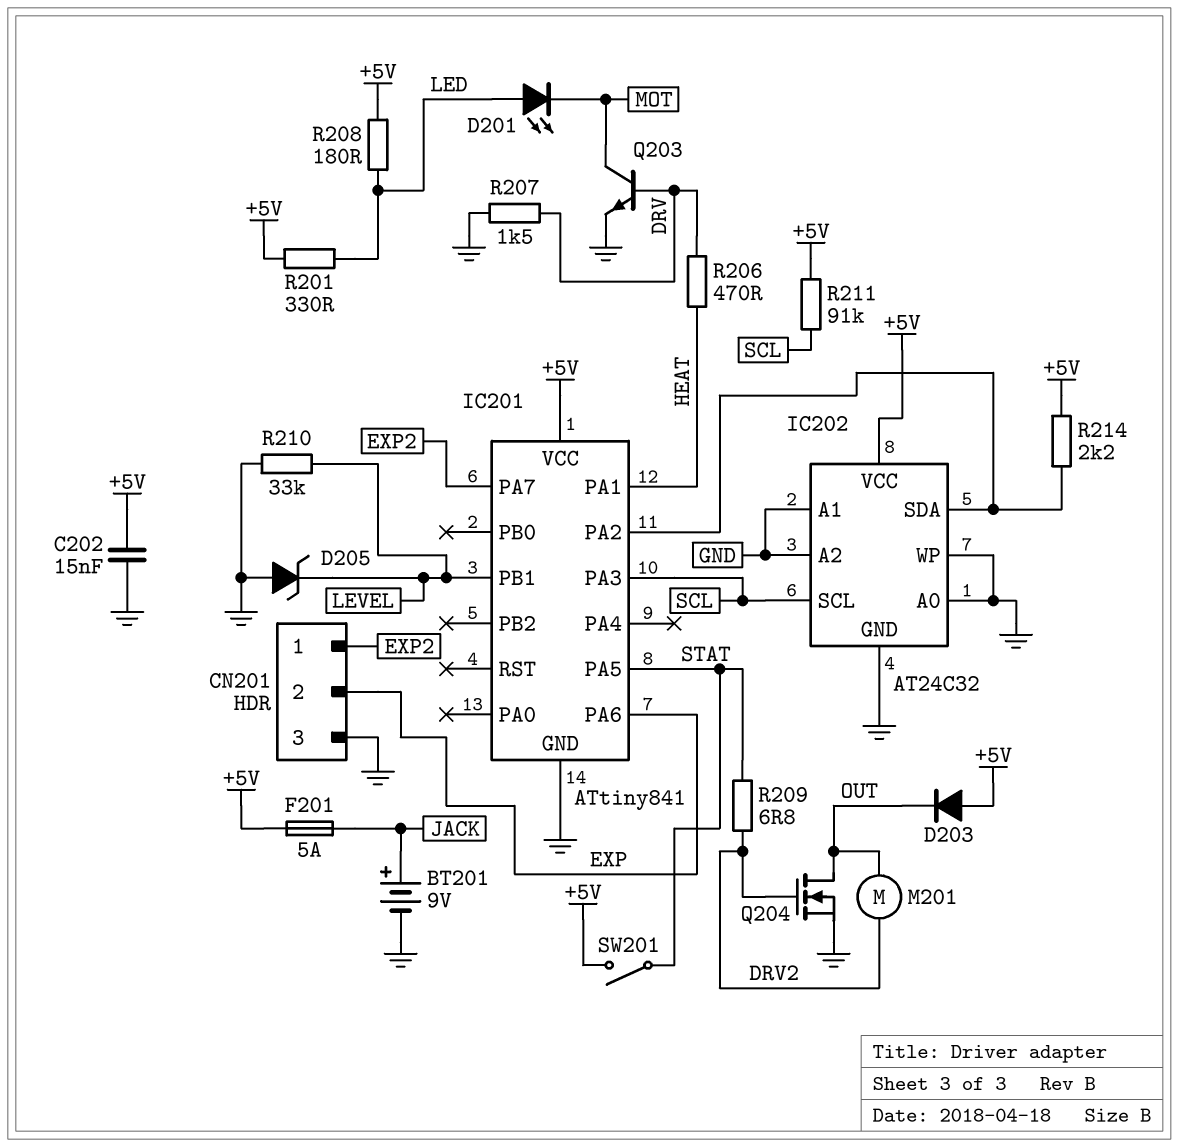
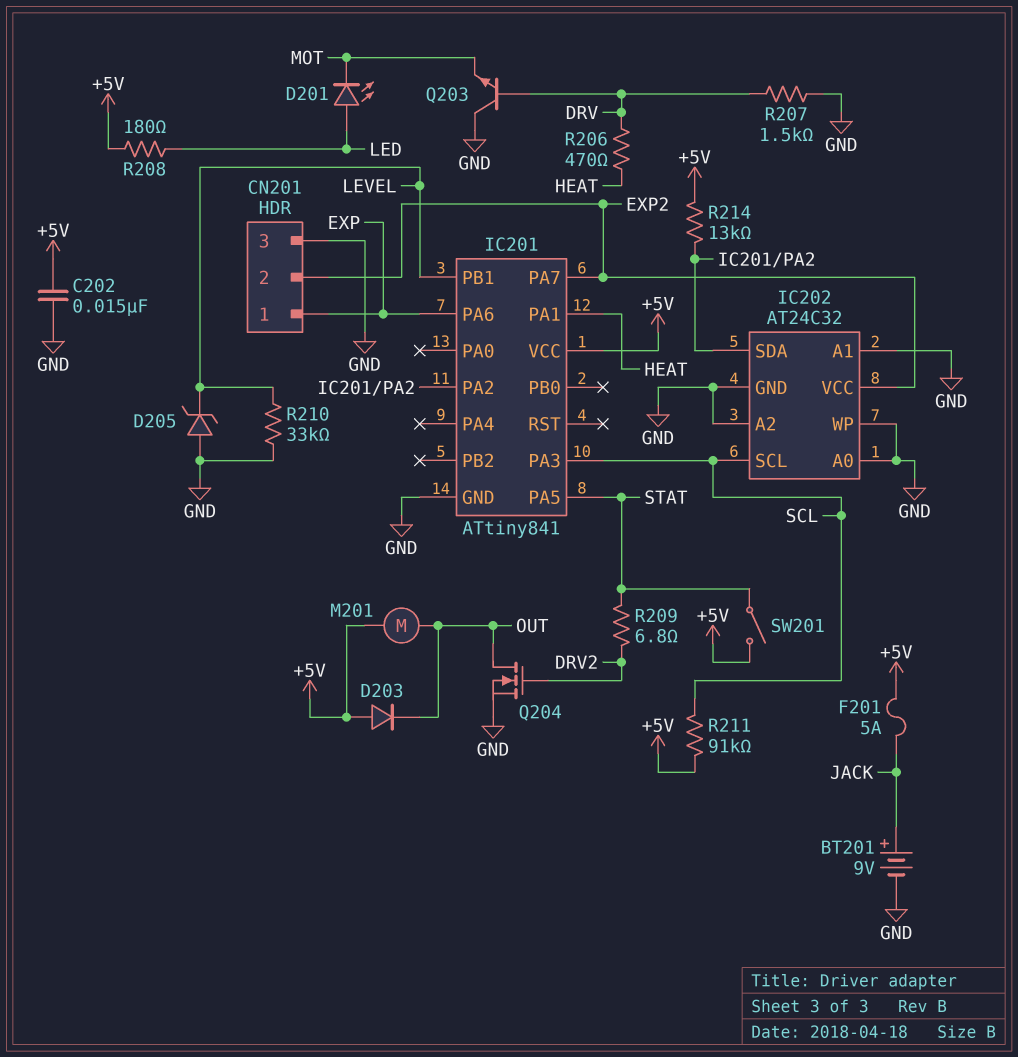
CN201 pin 1: EXP2 -> EXP
CN201 pin 2: EXP -> EXP2
IC202 pin VCC: +5V -> EXP2
M201: motor (DRV2, OUT) -> motor (+5V, OUT)
Q203: NPN (B DRV, C MOT, E GND) -> NPN (B DRV, C GND, E MOT)
R201: 330 (+5V, LED) -> none
R214: 2.2k (+5V, IC201/PA2) -> 13k (+5V, IC201/PA2)

